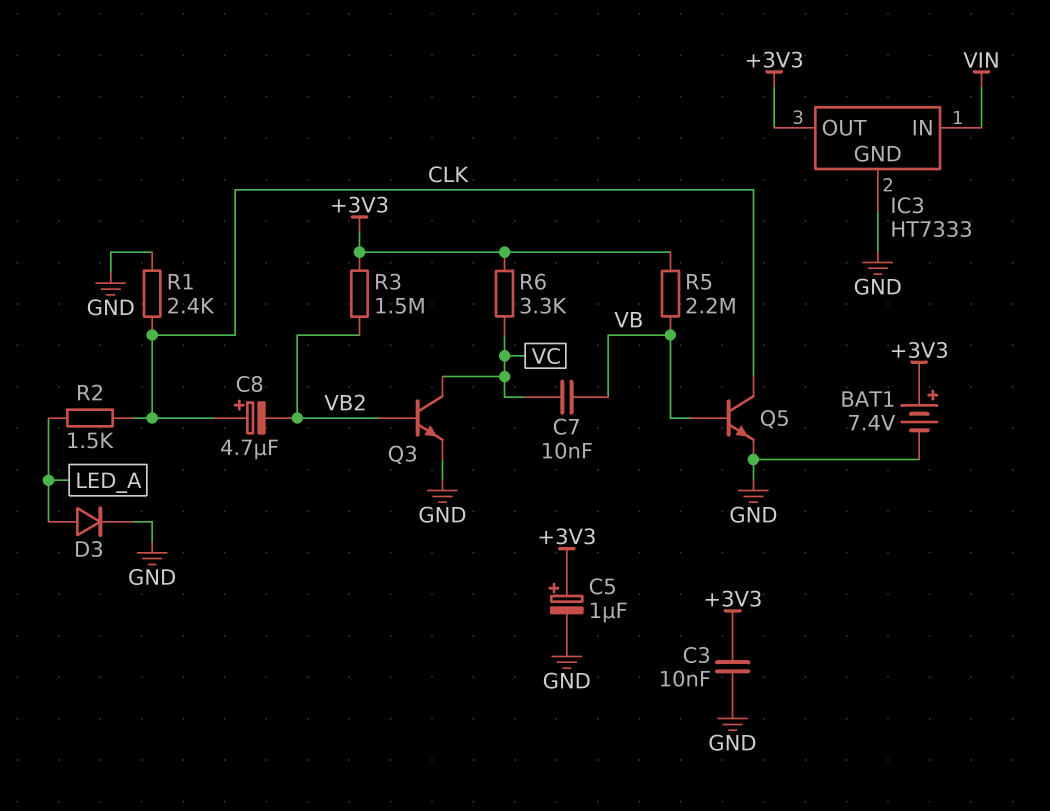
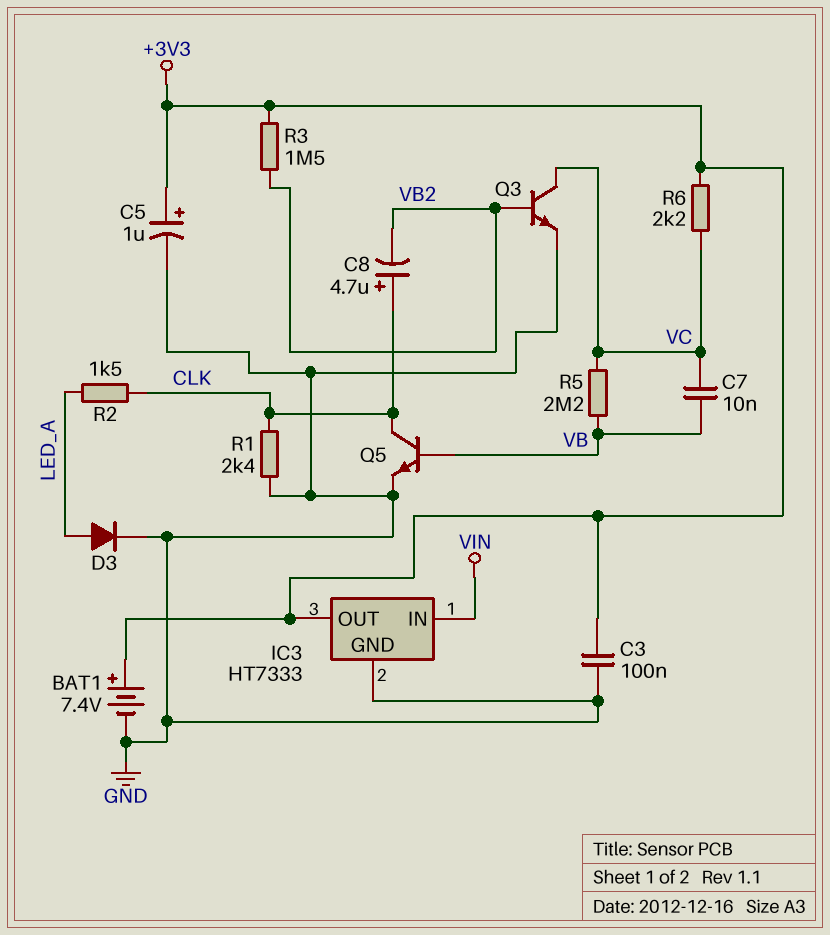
C3: 10nF (+3V3, GND) -> 100nF (+3V3, GND)
R5: 2.2M (+3V3, VB) -> 2.2M (VB, VC)
R6: 3.3k (+3V3, VC) -> 2.2k (+3V3, VC)

